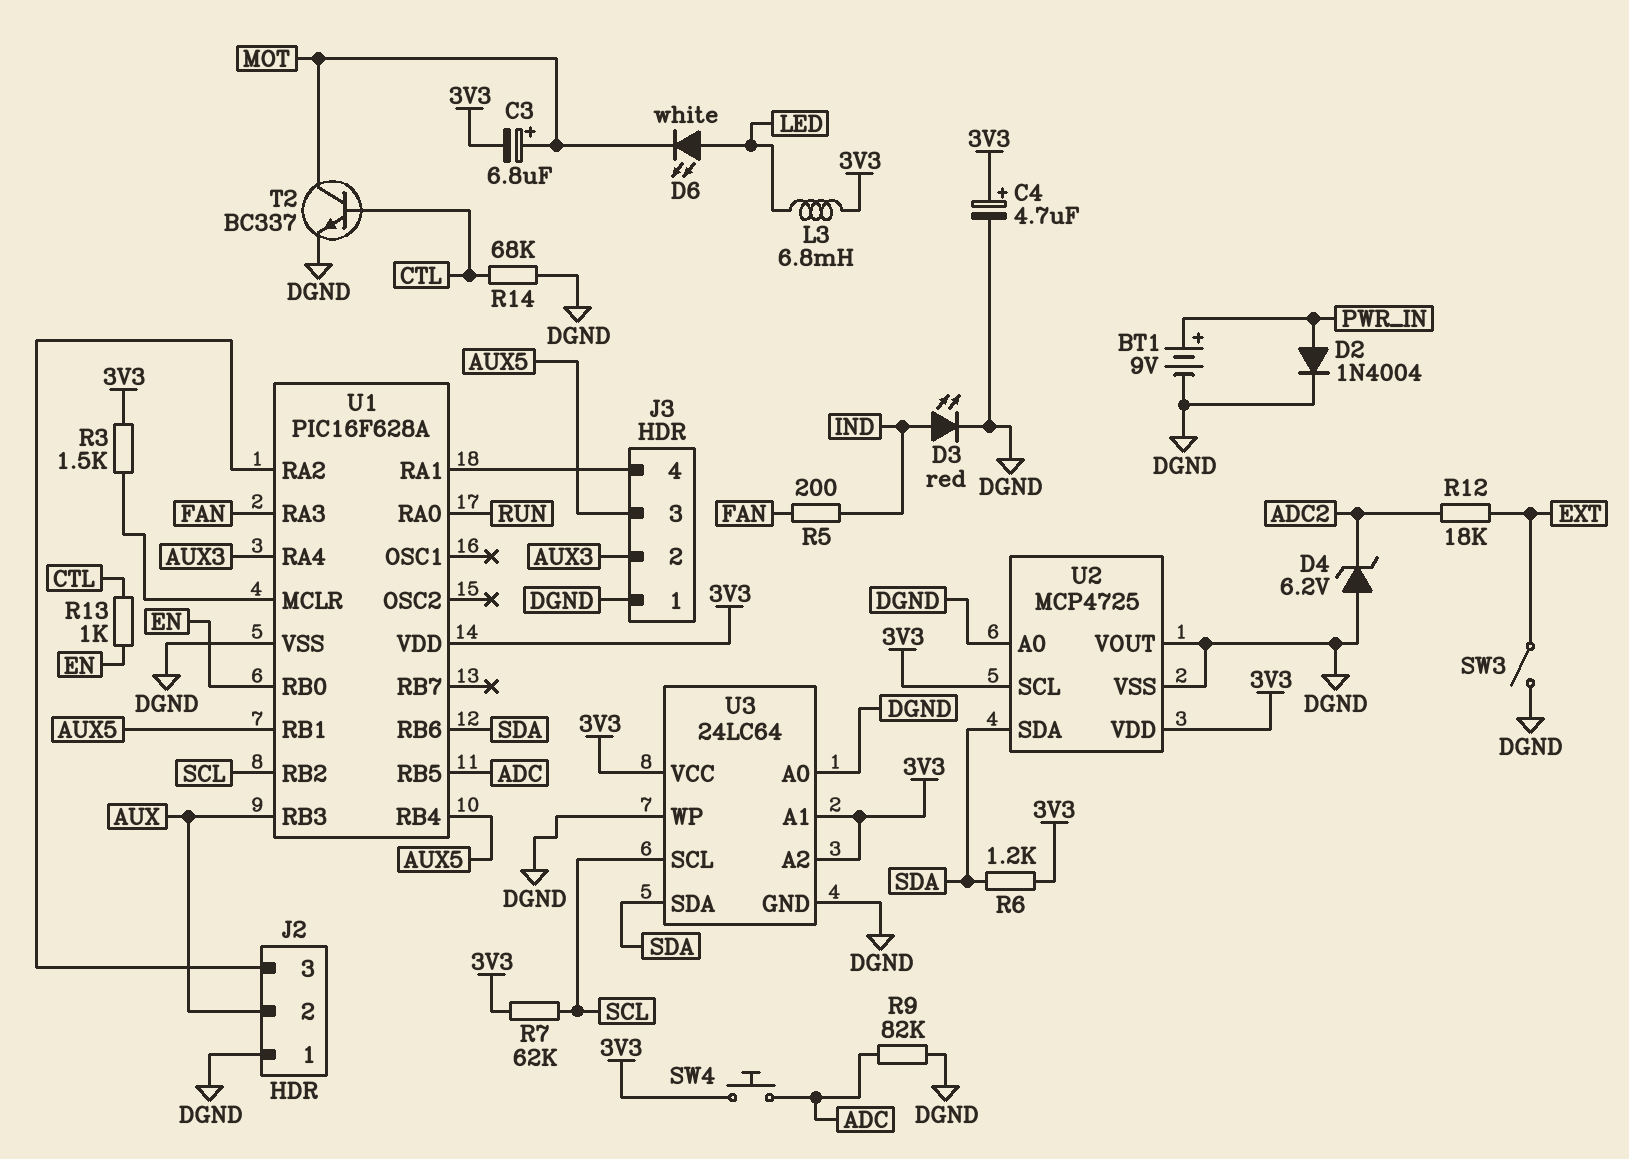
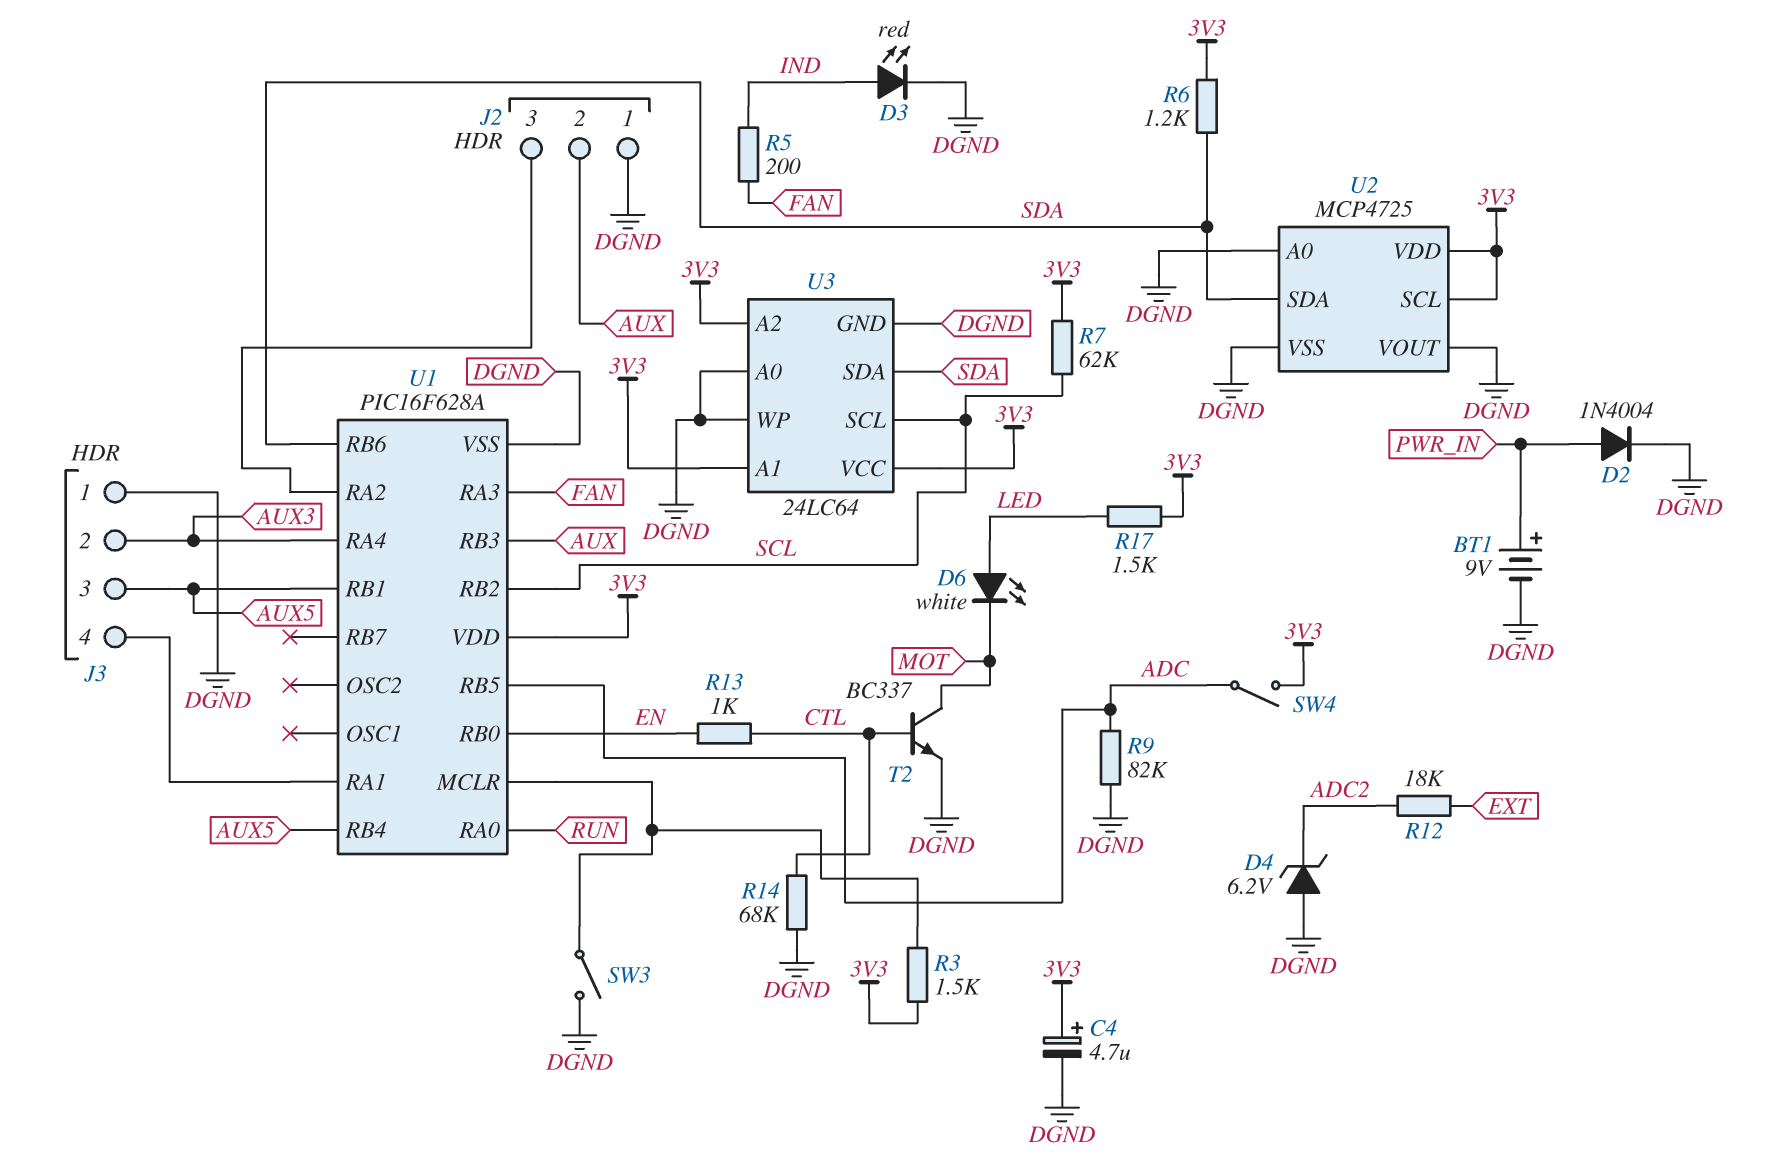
C3: 6.8uF (plus MOT, minus 3V3) -> none
L3: 6.8mH (3V3, LED) -> none
R17: none -> 1.5k (3V3, LED)
SW3: switch (DGND, EXT) -> switch (DGND, U1/MCLR)
SW4: button (3V3, ADC) -> switch (3V3, ADC)

